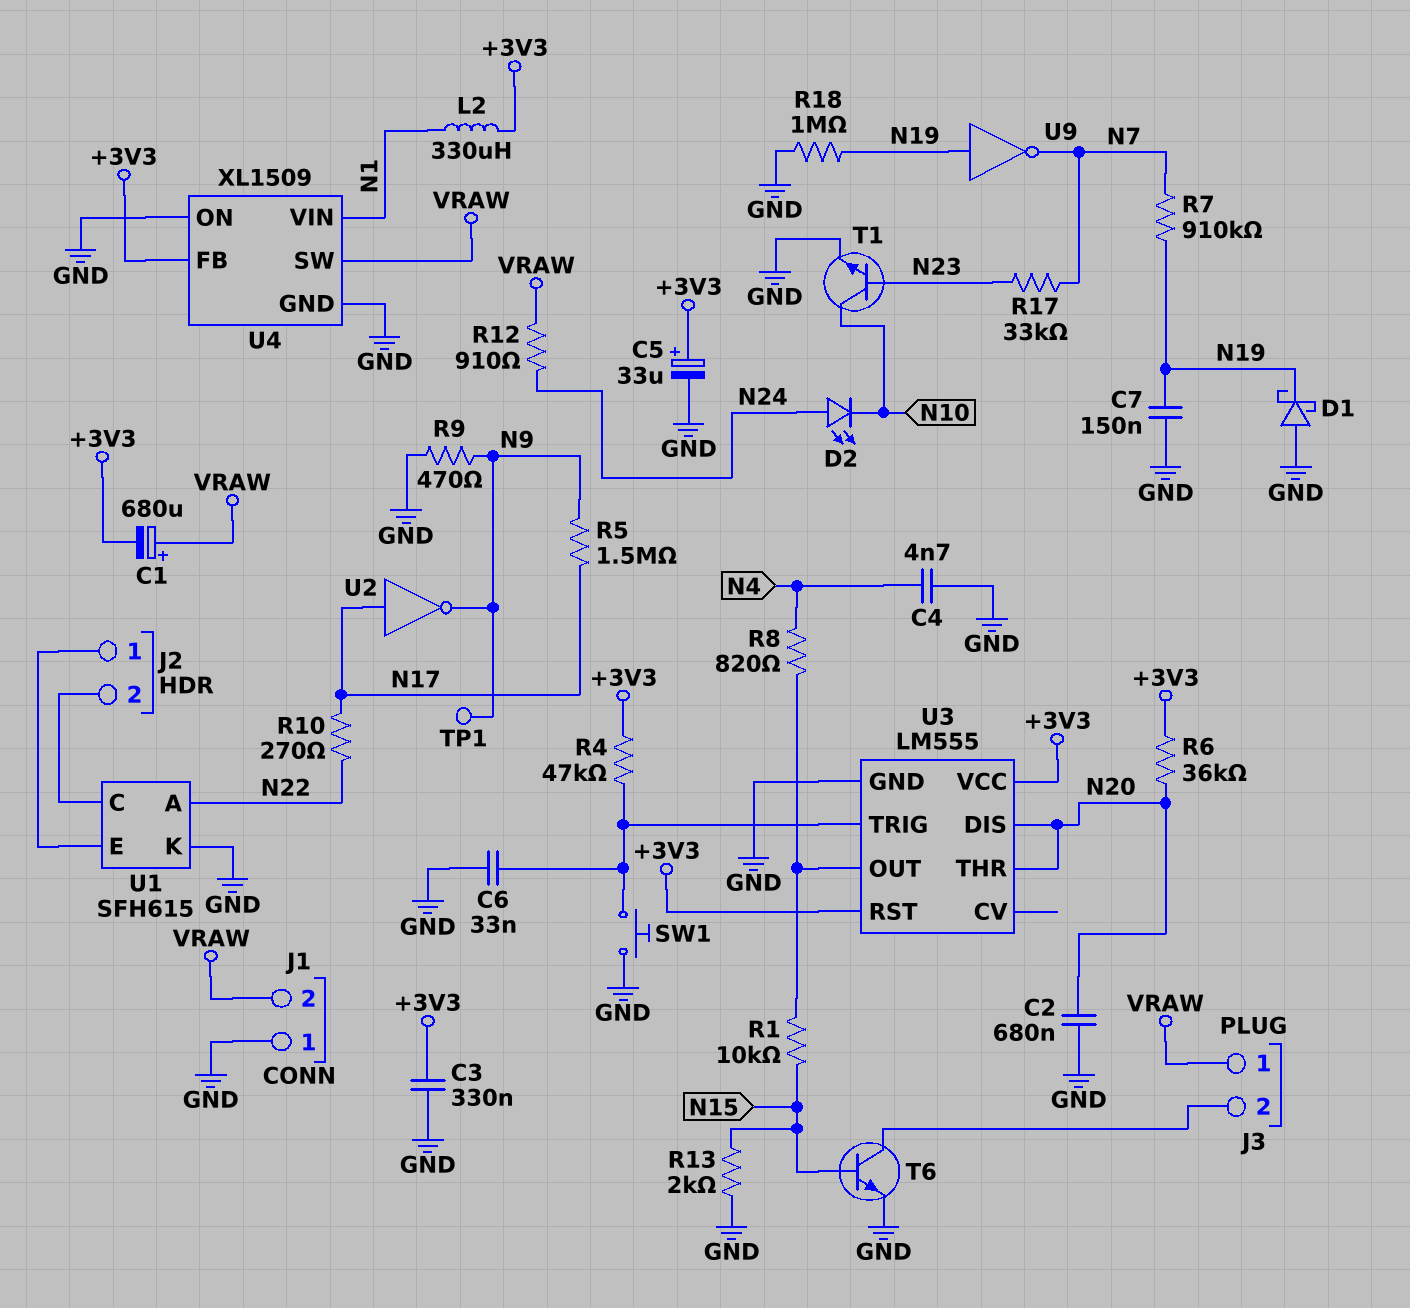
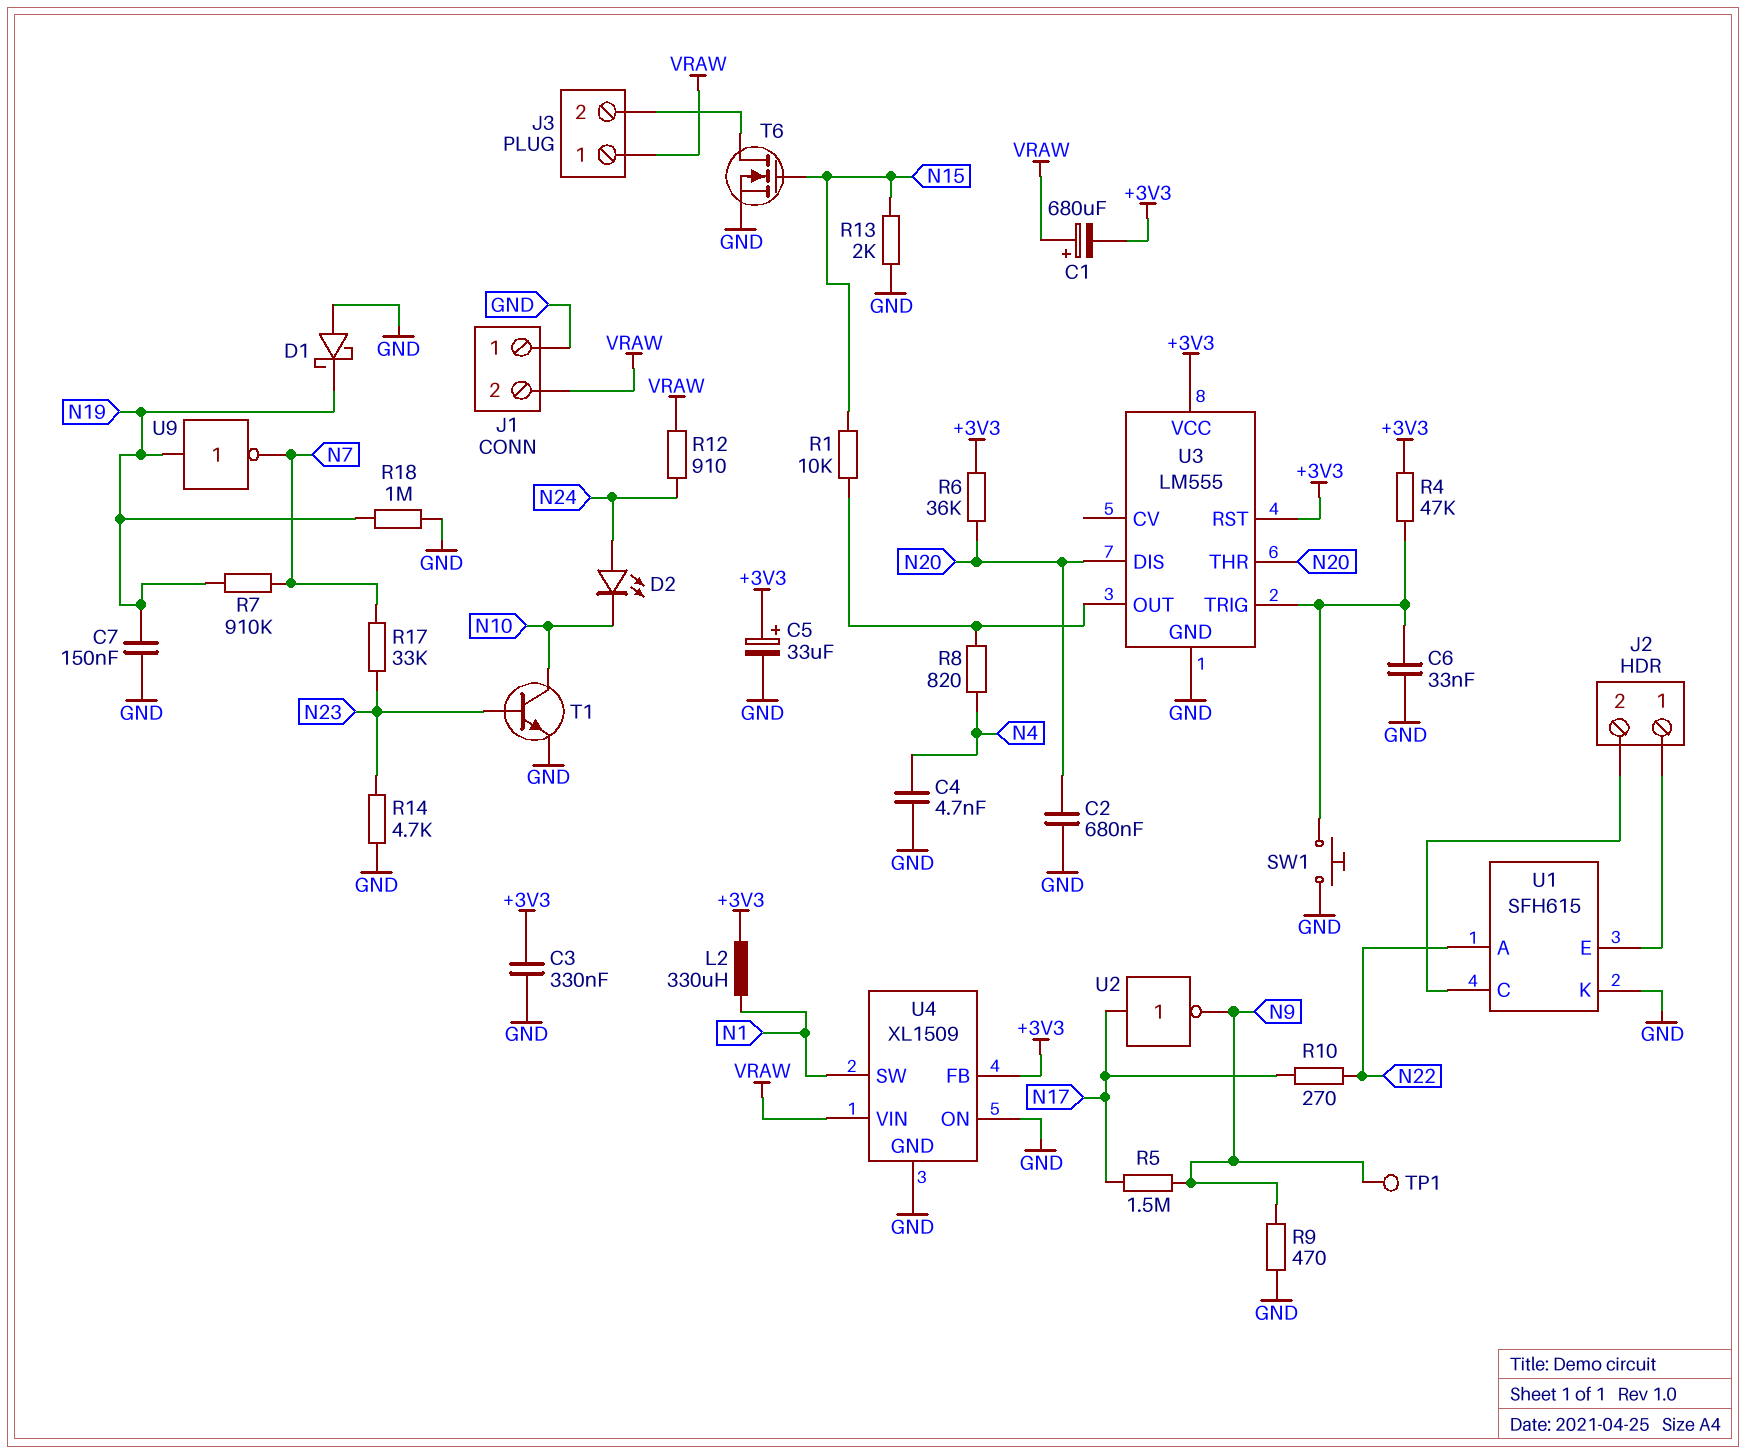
R14: none -> 4.7k (GND, N23)
T6: NPN (B N15, C J3/2, E GND) -> NMOS (G N15, D J3/2, S GND)
U4 pin SW: VRAW -> N1
U4 pin VIN: N1 -> VRAW

